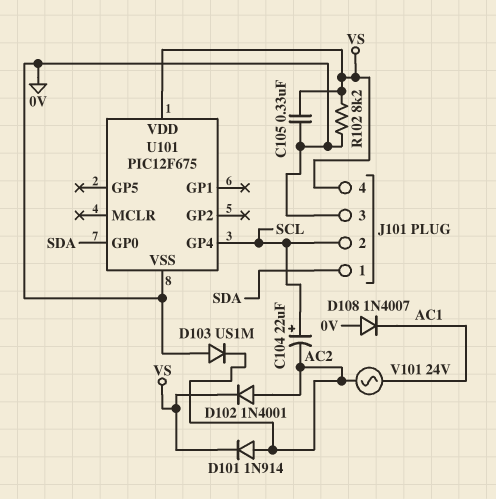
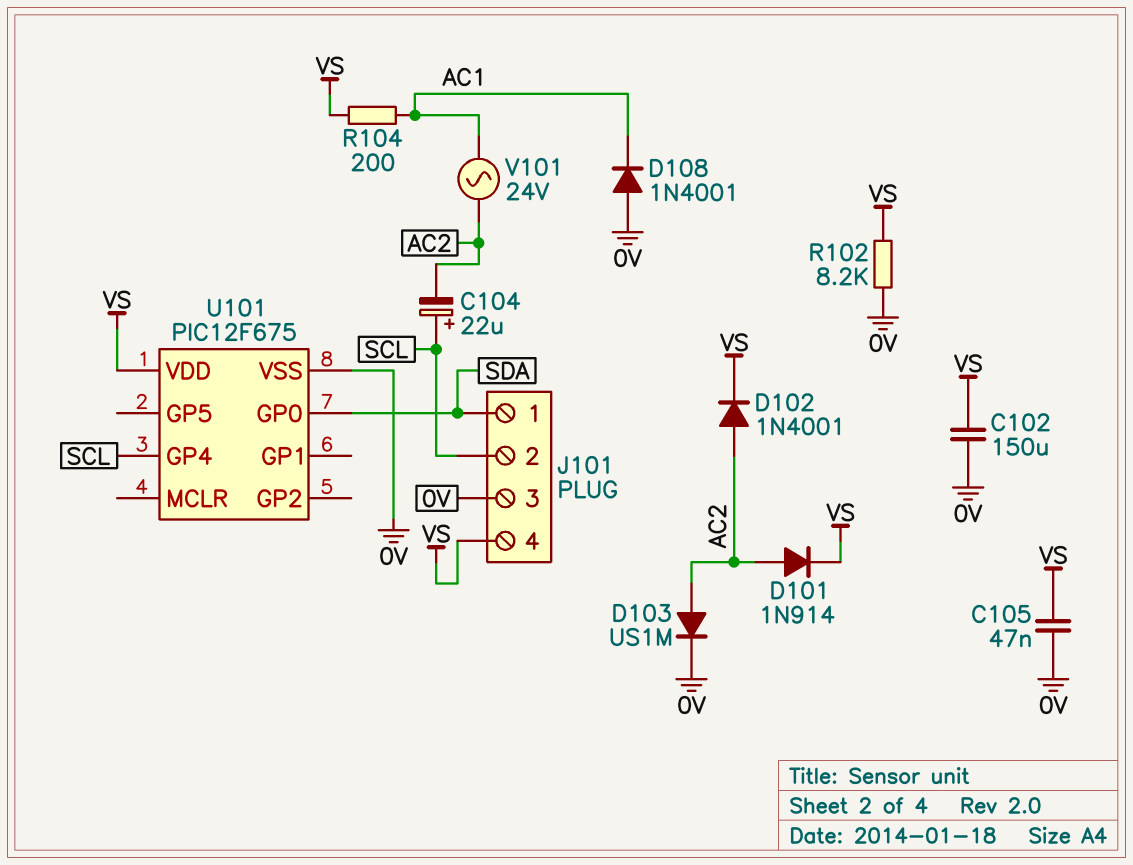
C102: none -> 150uF (0V, VS)
C105: 330nF (0V, VS) -> 47nF (0V, VS)
D103: diode US1M (A 0V, K AC2) -> diode US1M (A AC2, K 0V)
D108: diode 1N4007 (A 0V, K AC1) -> diode 1N4001 (A 0V, K AC1)
R104: none -> 200 (AC1, VS)

